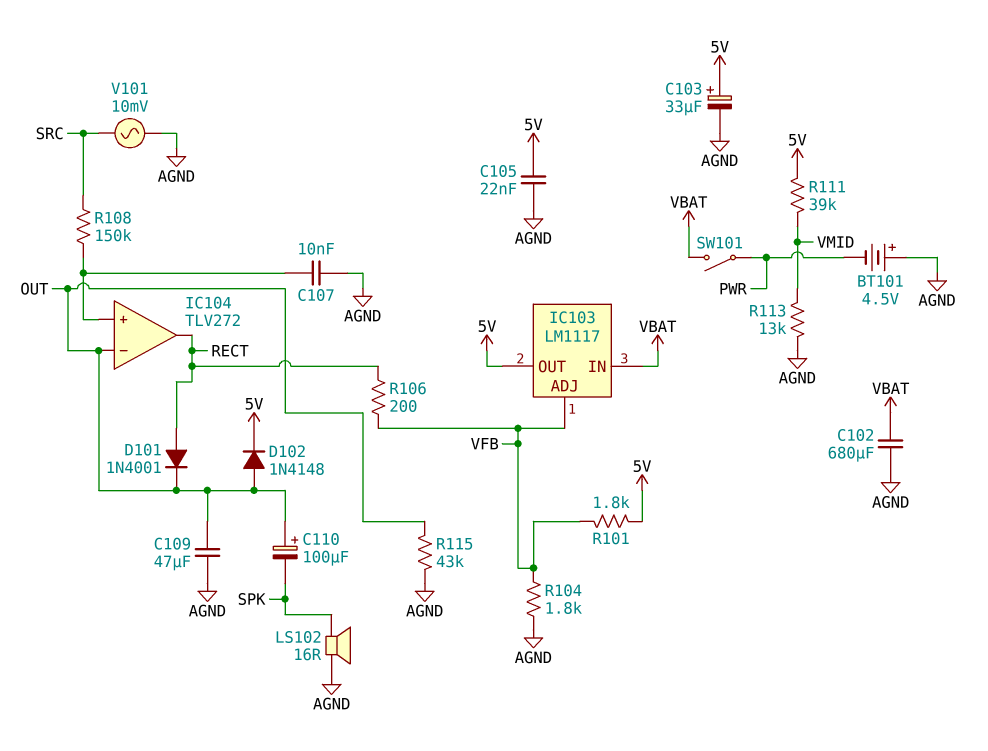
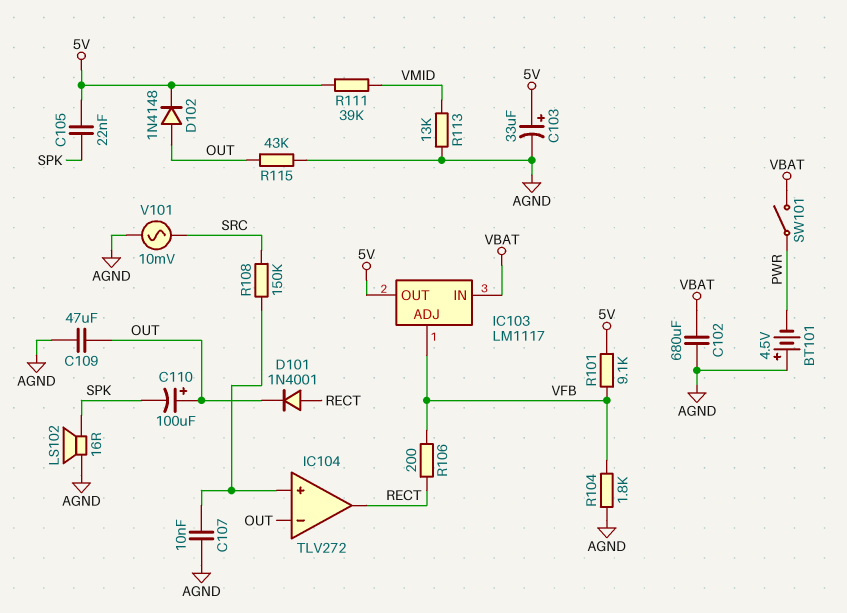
C105: 22nF (5V, AGND) -> 22nF (5V, SPK)
R101: 1.8k (5V, VFB) -> 9.1k (5V, VFB)

